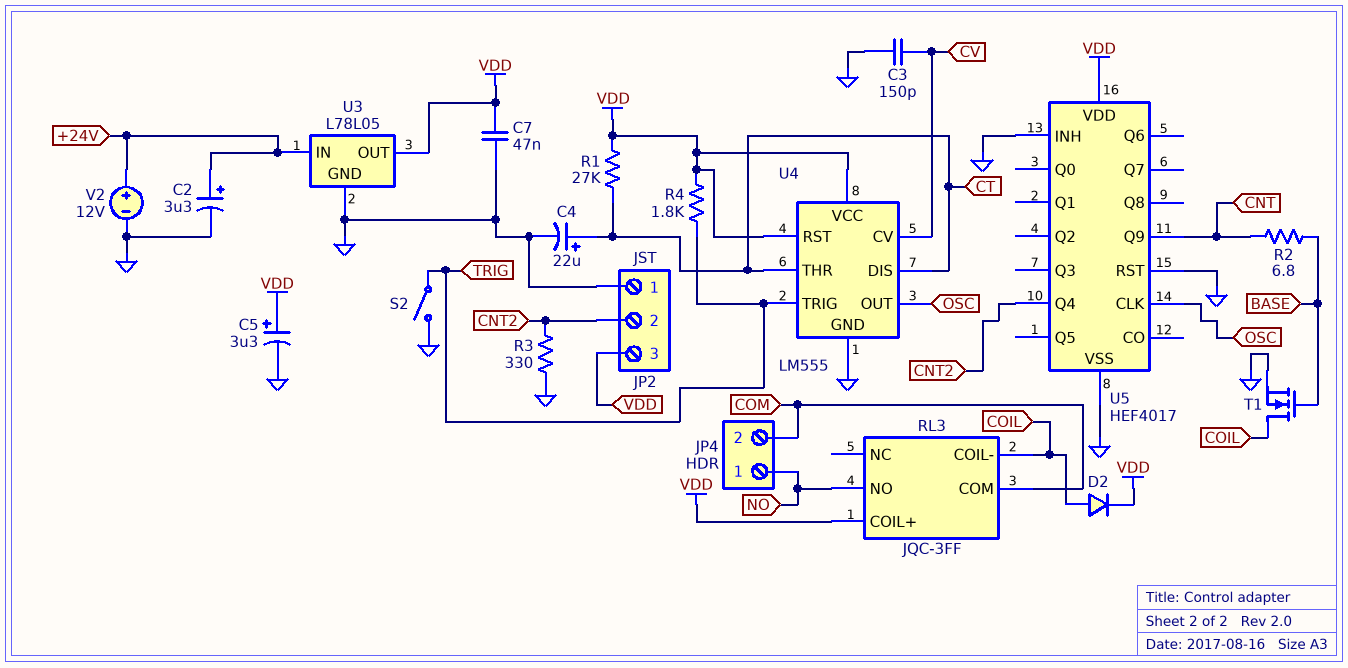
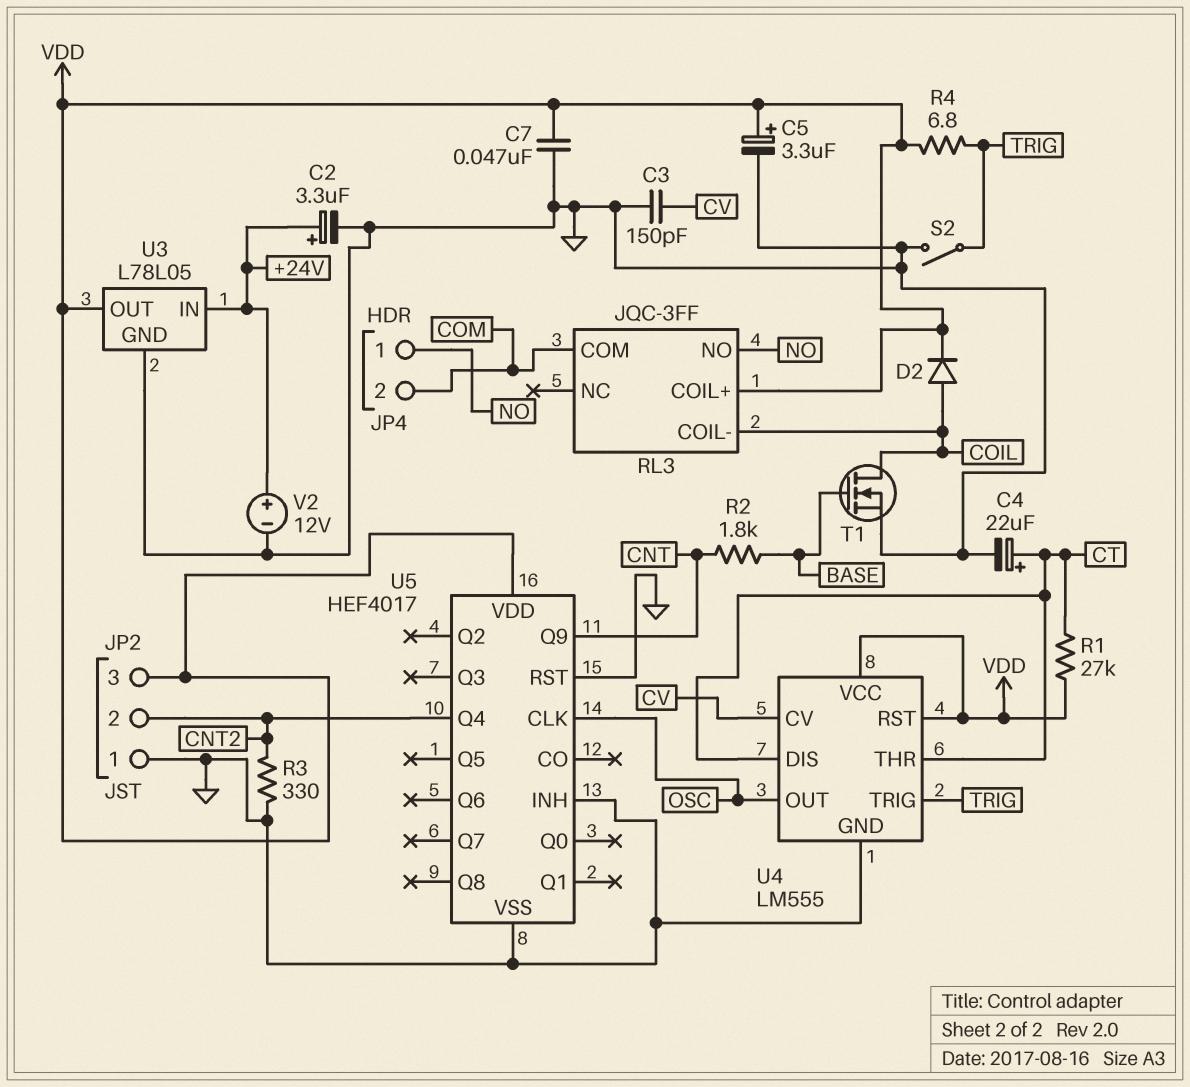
R2: 6.8 (BASE, CNT) -> 1.8k (BASE, CNT)
R4: 1.8k (TRIG, VDD) -> 6.8 (TRIG, VDD)

